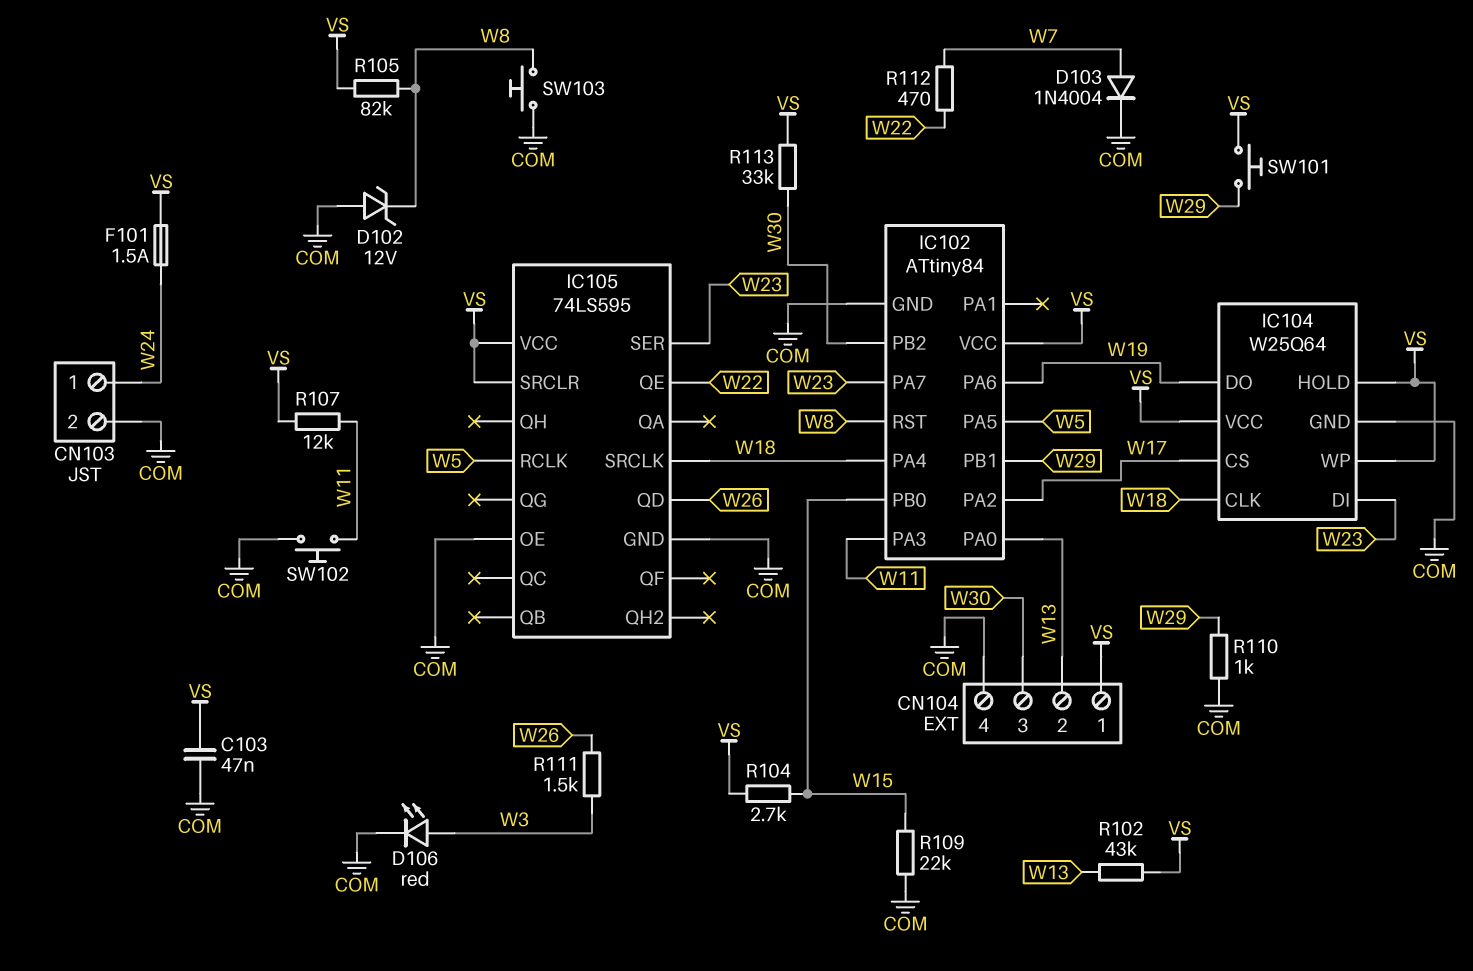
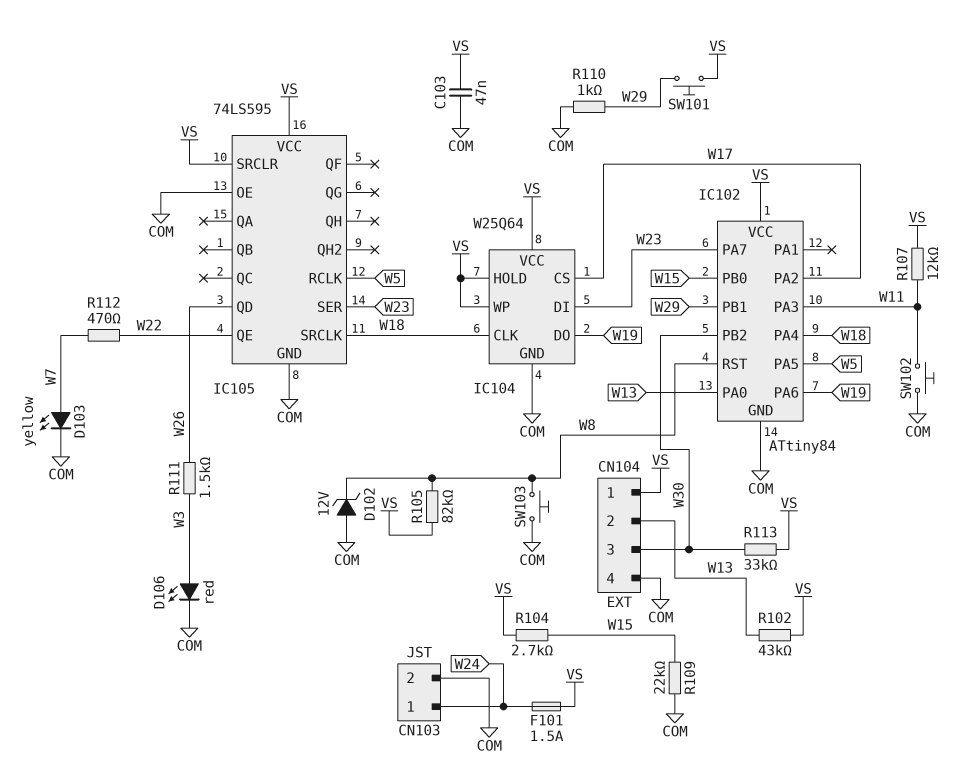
D103: diode 1N4004 (A W7, K COM) -> LED yellow (A W7, K COM)

